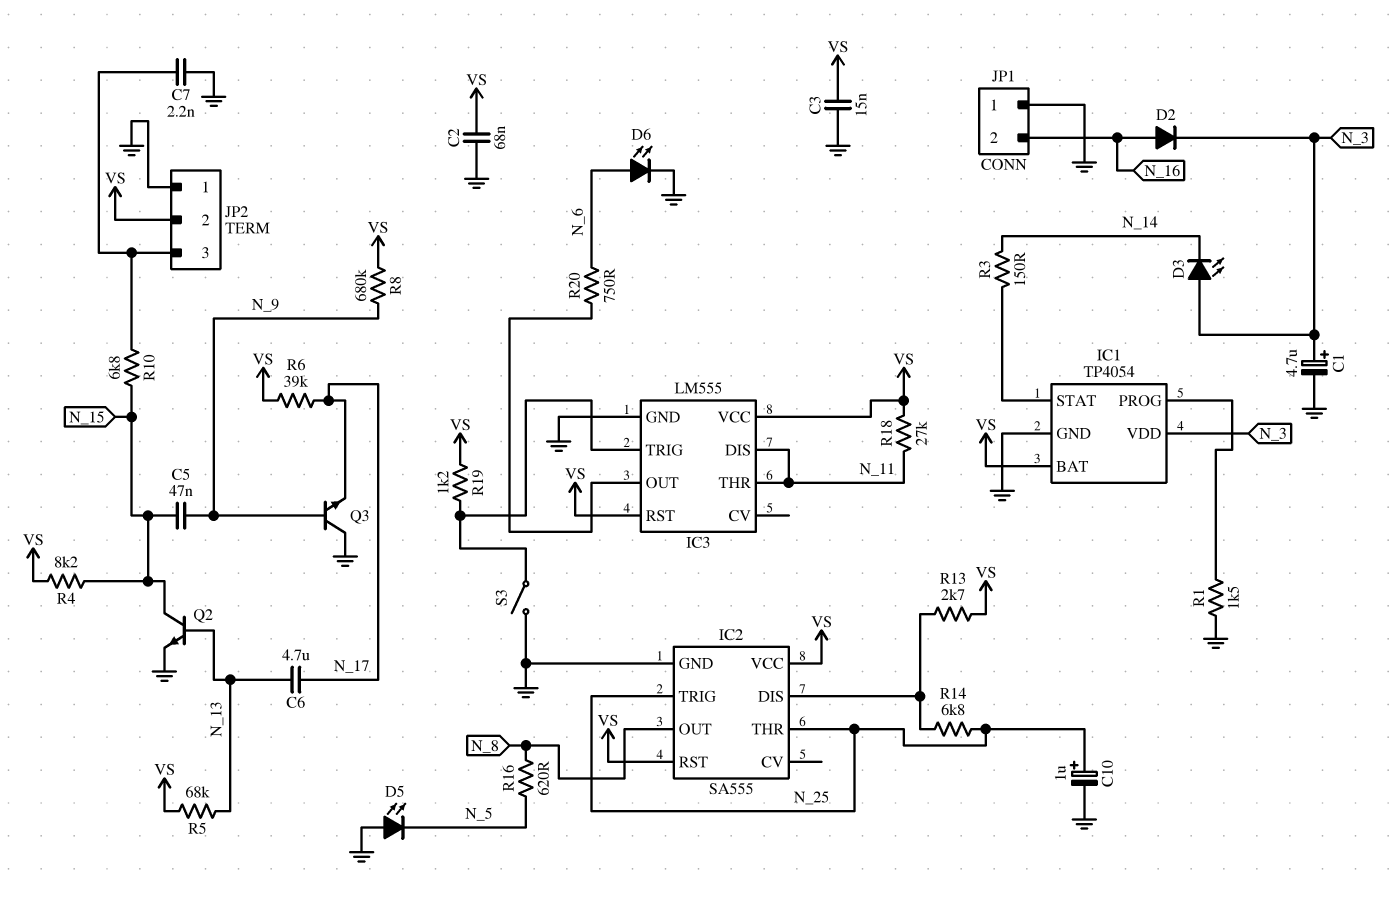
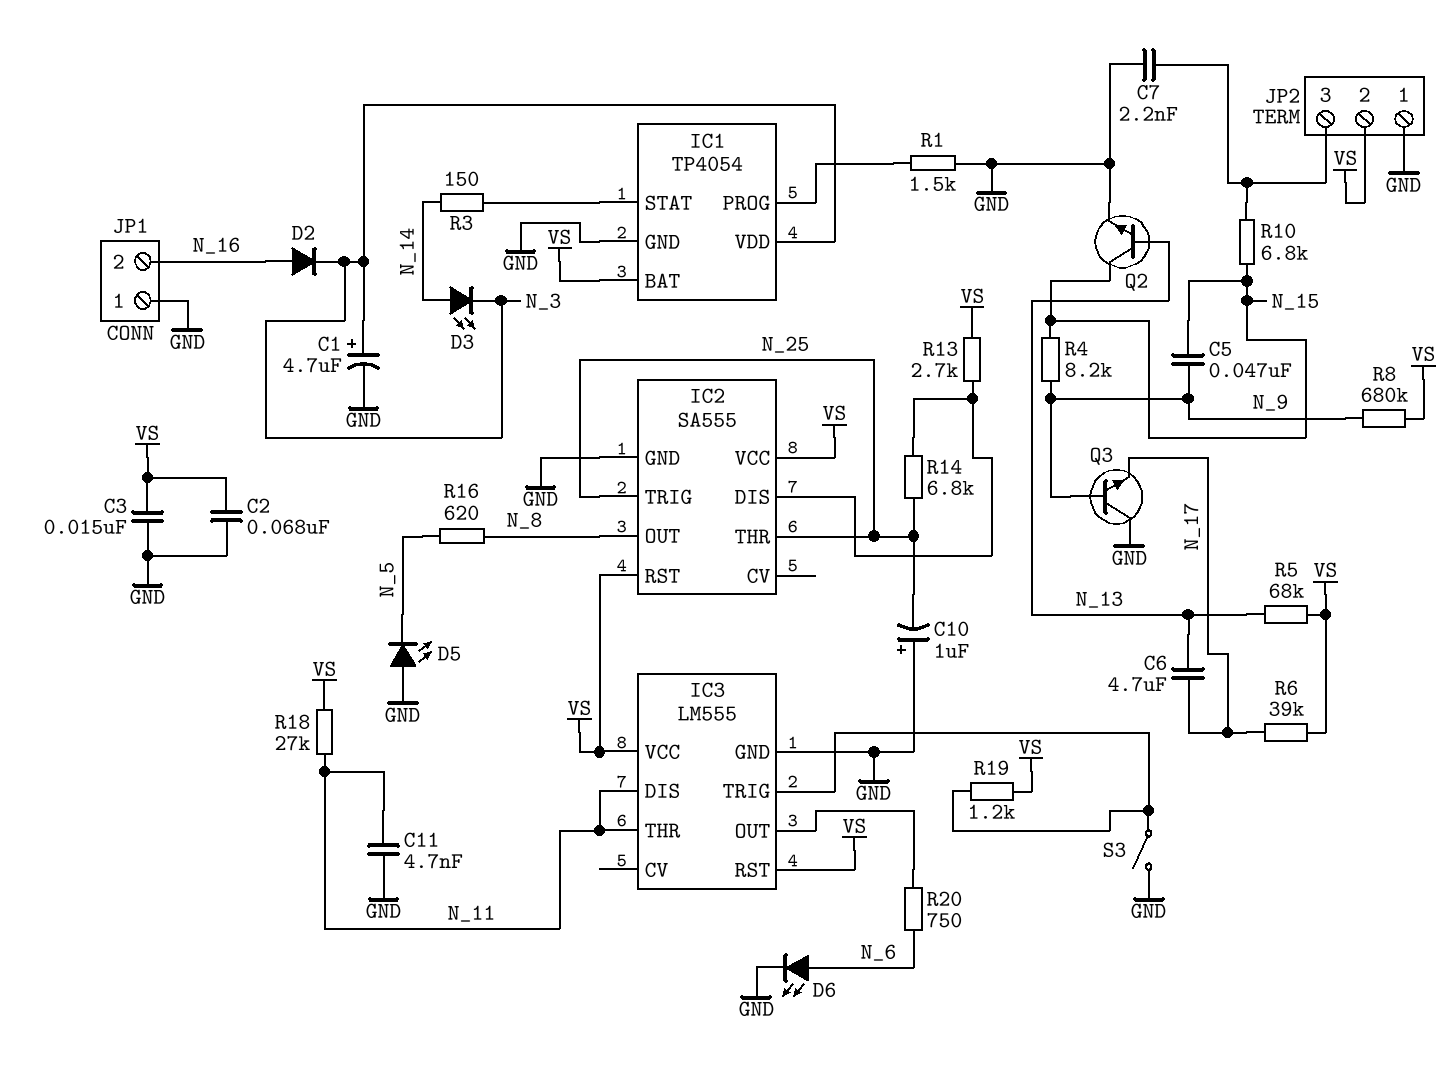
C10: 1uF (plus N_25, minus GND) -> 1uF (plus GND, minus N_25)
C11: none -> 4.7nF (GND, N_11)
D3: LED (A N_3, K N_14) -> LED (A N_14, K N_3)
R4: 8.2k (N_15, VS) -> 8.2k (N_9, N_15)

